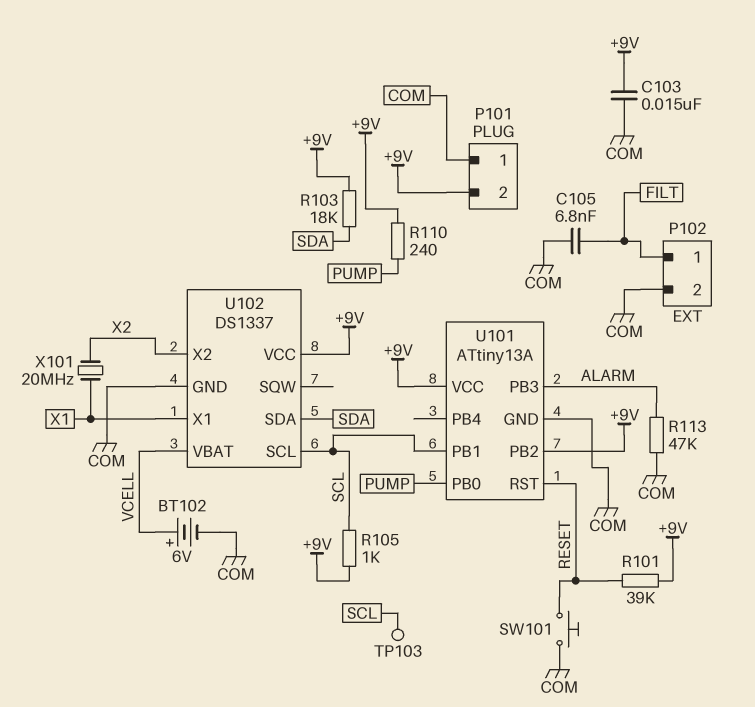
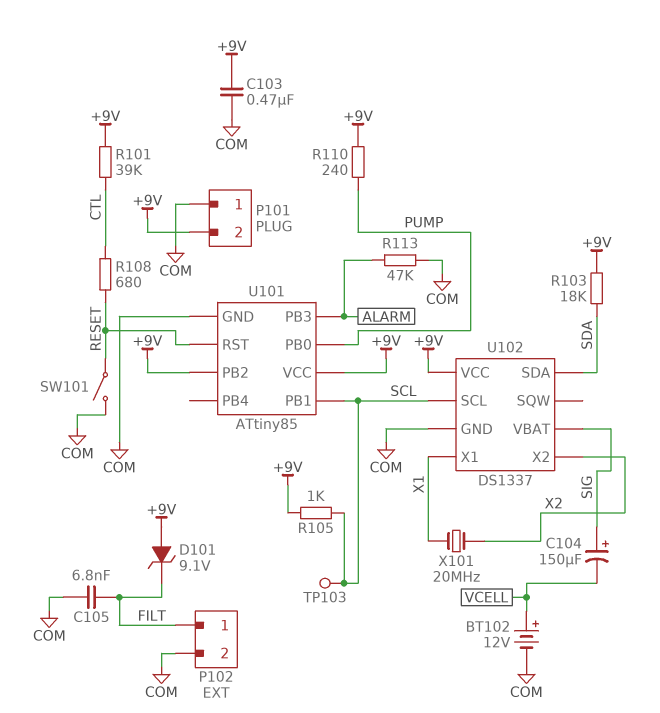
BT102: 6V (plus VCELL, minus COM) -> 12V (plus VCELL, minus COM)
C103: 15nF (+9V, COM) -> 470nF (+9V, COM)
C104: none -> 150uF (plus SIG, minus VCELL)
D101: none -> zener 9.1V (A +9V, K FILT)
R101: 39k (+9V, RESET) -> 39k (+9V, CTL)
R108: none -> 680 (CTL, RESET)
SW101: button (COM, RESET) -> switch (COM, RESET)
U101: ATtiny13A -> ATtiny85
U102 pin VBAT: VCELL -> SIG

